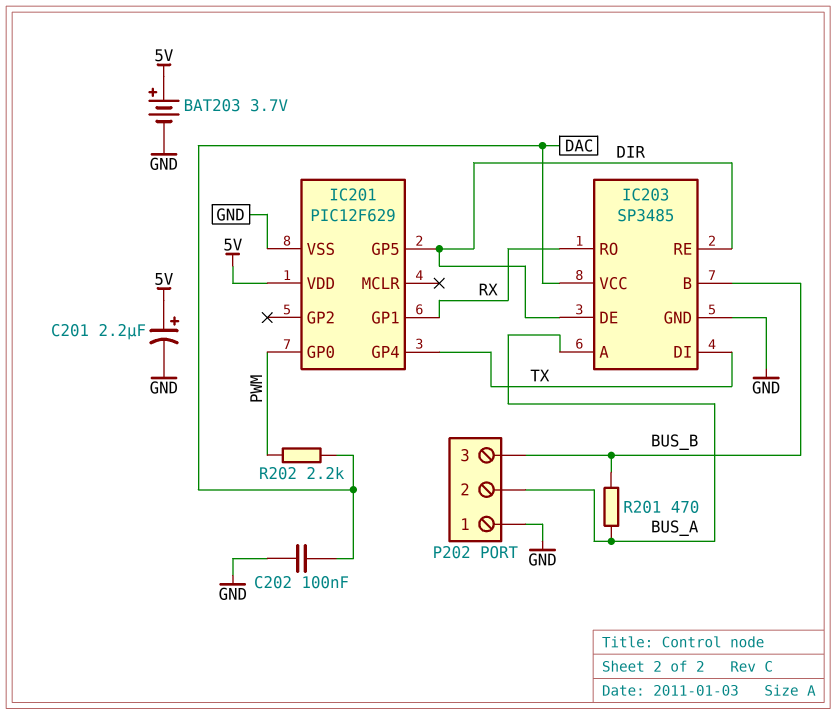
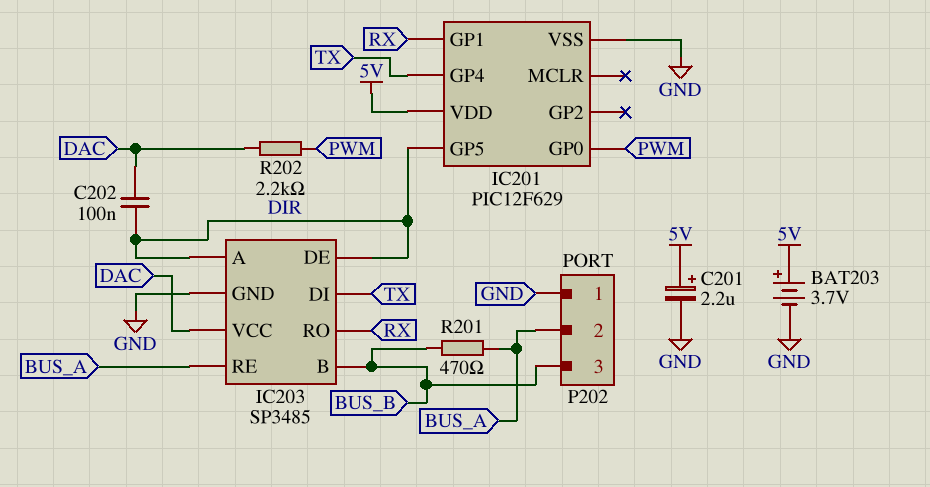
C202: 100nF (DAC, GND) -> 100nF (DAC, DIR)
IC203 pin A: BUS_A -> DIR
IC203 pin RE: DIR -> BUS_A

